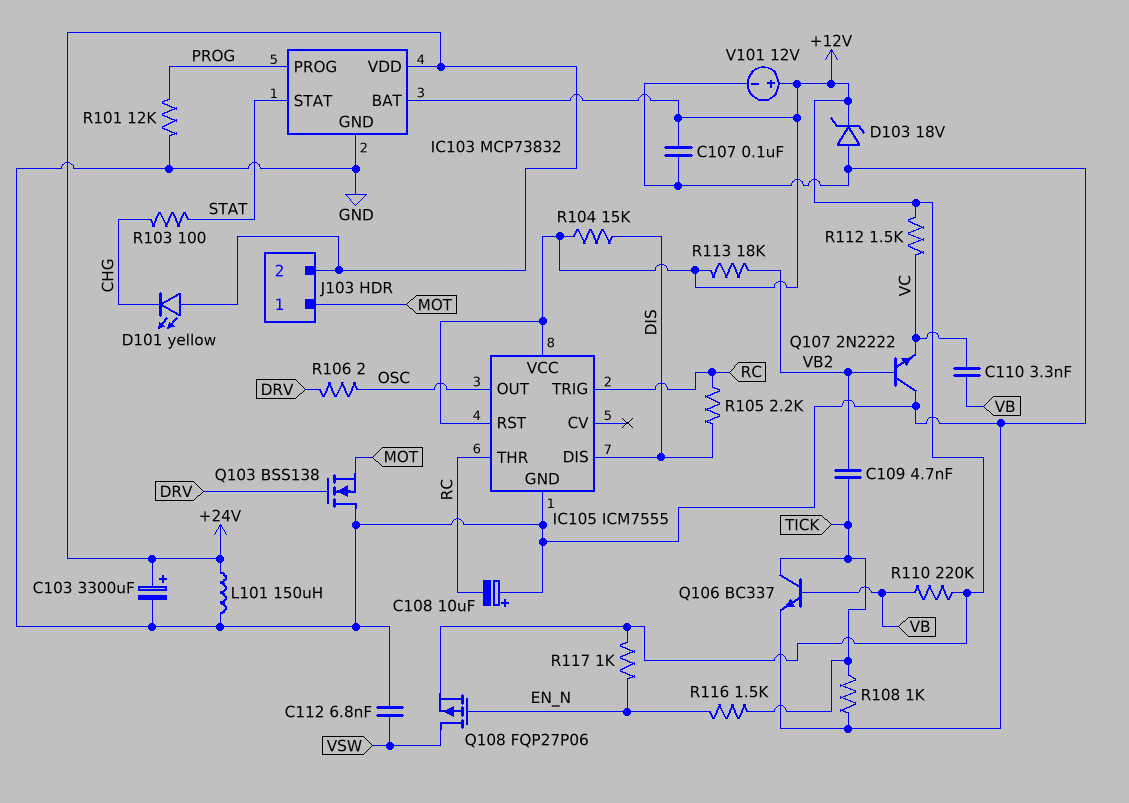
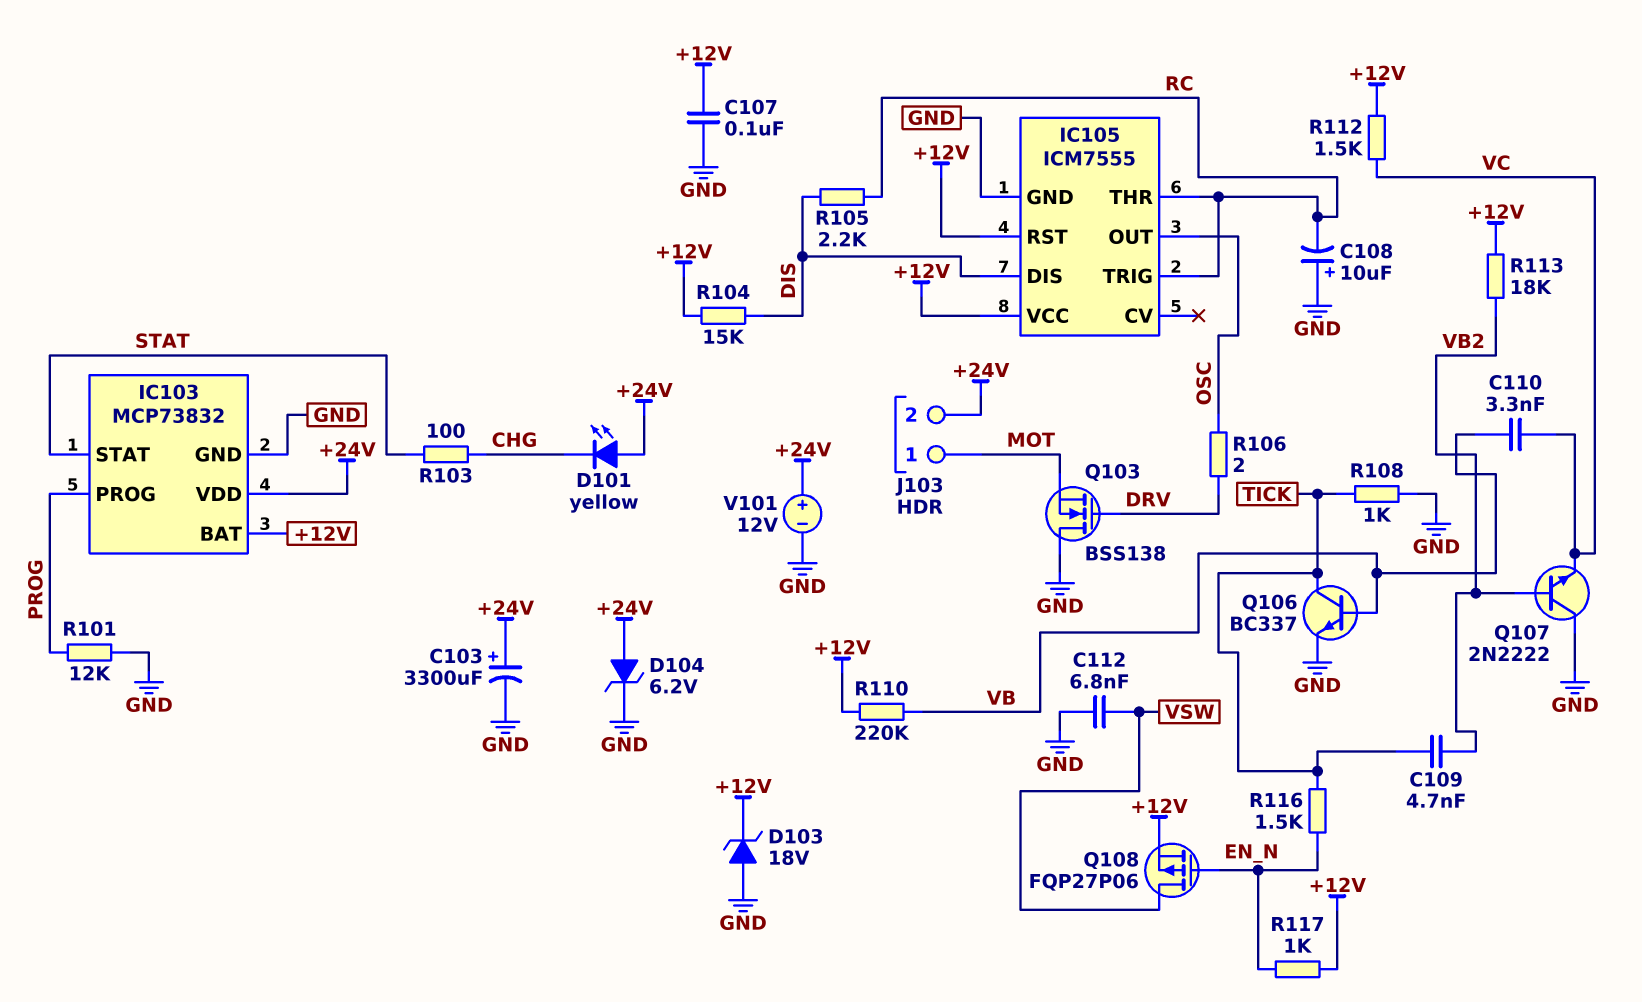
D104: none -> zener 6.2V (A +24V, K GND)
L101: 150uH (+24V, GND) -> none
V101: 12V (plus +12V, minus GND) -> 12V (plus +24V, minus GND)

